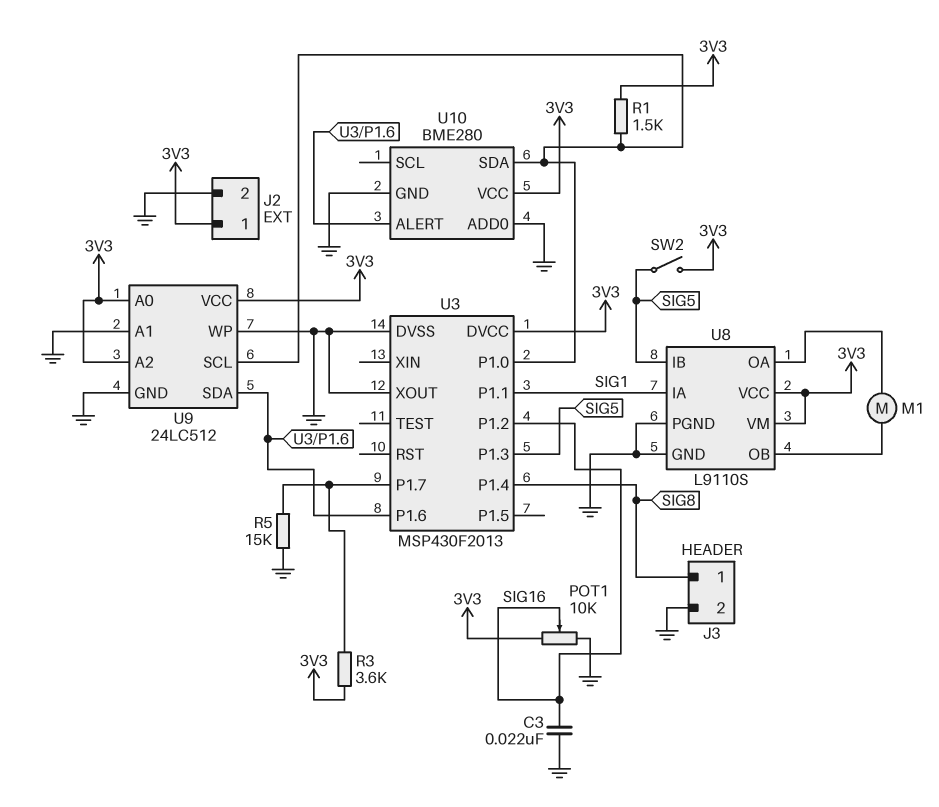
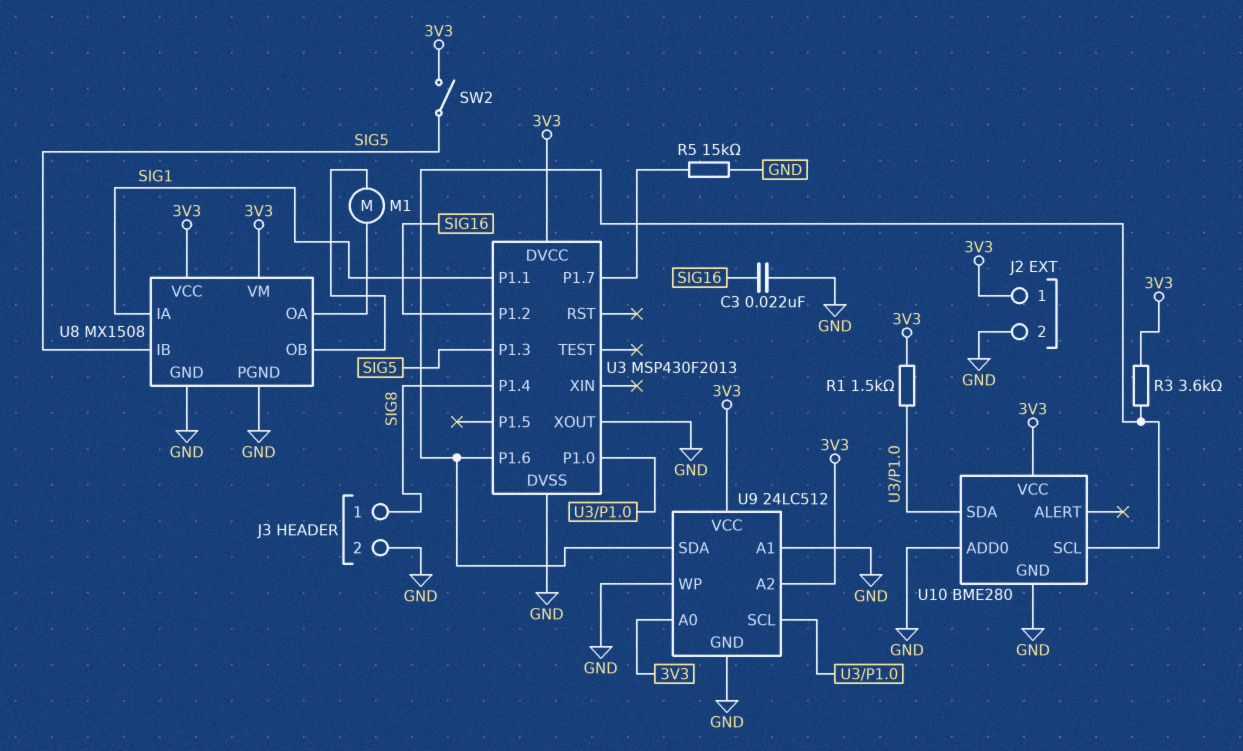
POT1: 10k (3V3, GND, wiper SIG16) -> none
R3: 3.6k (3V3, U3/P1.7) -> 3.6k (3V3, U3/P1.6)
U8: L9110S -> MX1508
U10 pin ALERT: U3/P1.6 -> none
U10 pin SCL: none -> U3/P1.6

